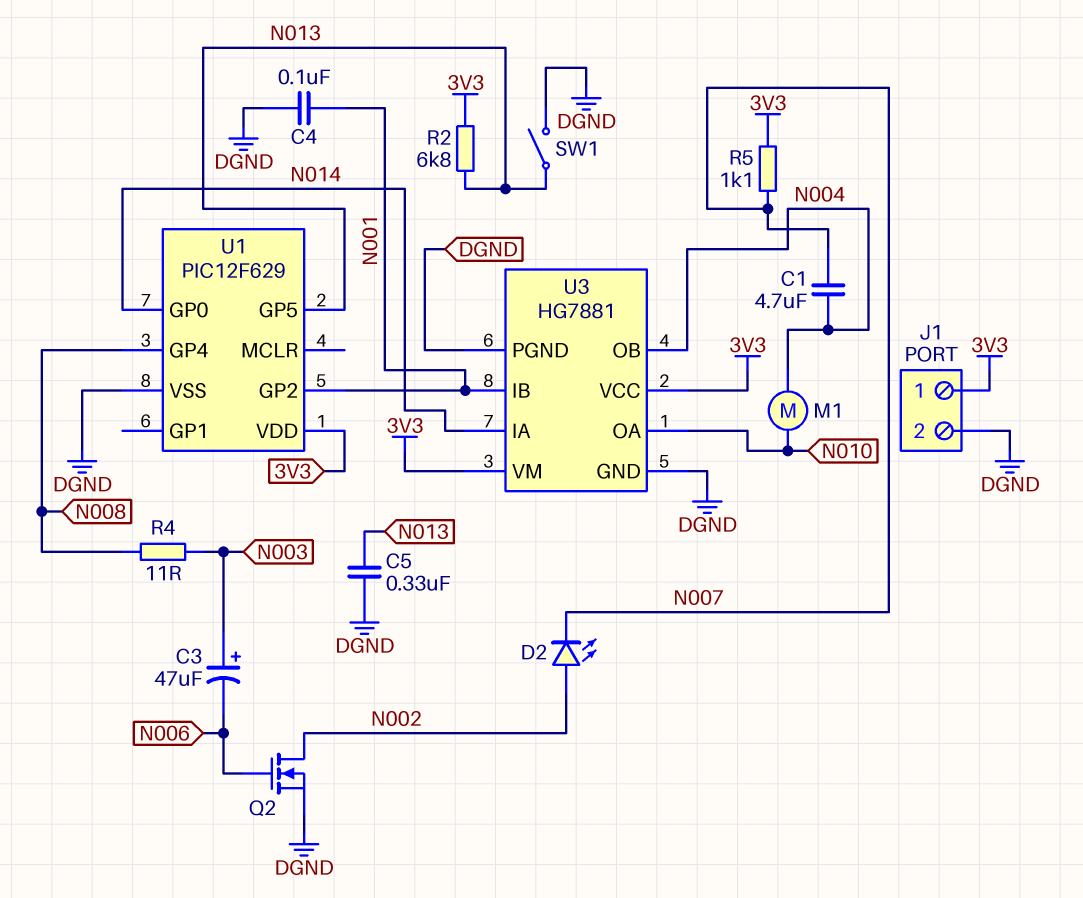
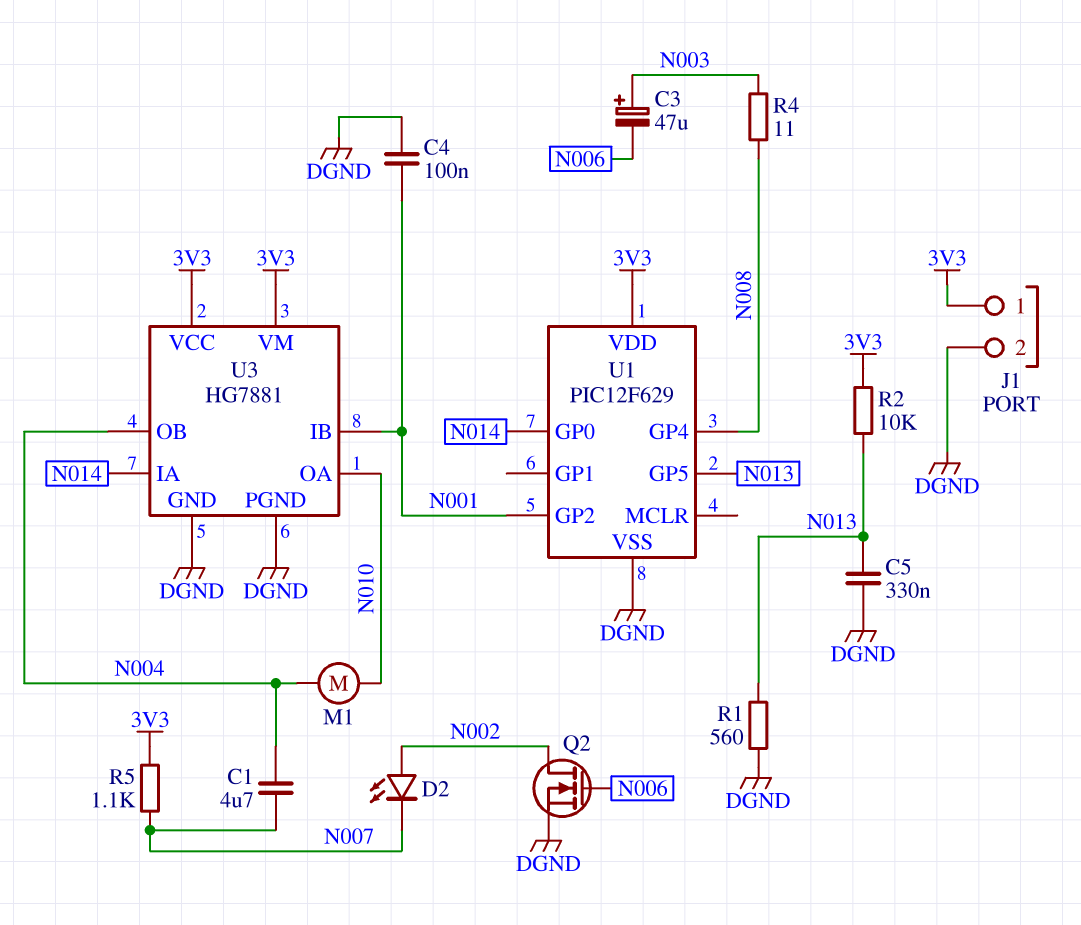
R1: none -> 560 (DGND, N013)
R2: 6.8k (3V3, N013) -> 10k (3V3, N013)
SW1: switch (DGND, N013) -> none

